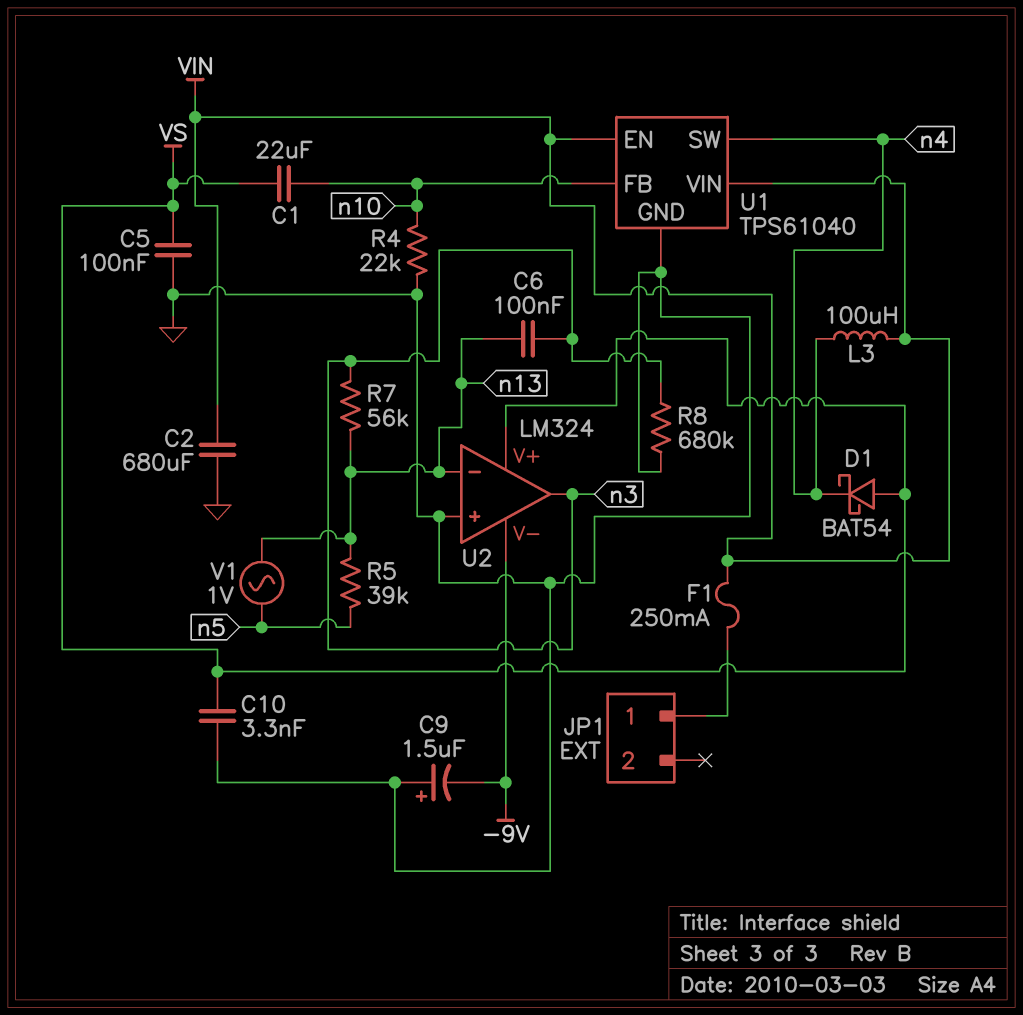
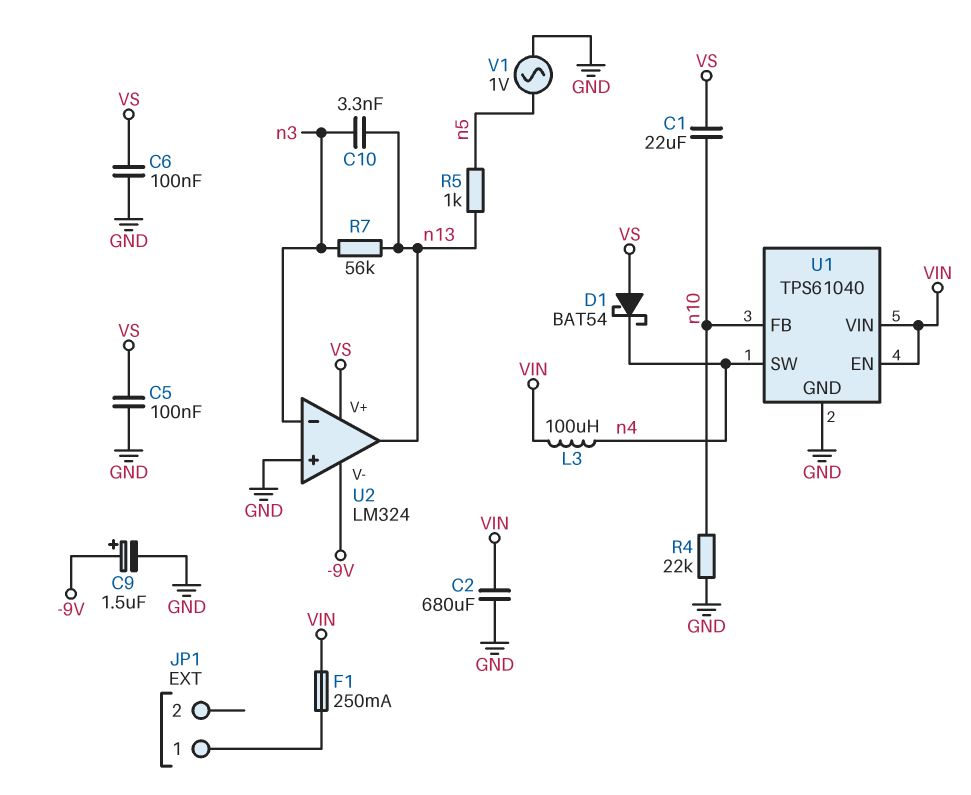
C6: 100nF (n3, n13) -> 100nF (GND, VS)
C9: 1.5uF (plus GND, minus -9V) -> 1.5uF (plus -9V, minus GND)
C10: 3.3nF (GND, VS) -> 3.3nF (n3, n13)
R5: 39k (n5, n13) -> 1k (n5, n13)
R8: 680k (GND, n3) -> none
U2 pin in-: n13 -> n3
U2 pin out: n3 -> n13
V1: AC 1V (n5, n13) -> AC 1V (GND, n5)

